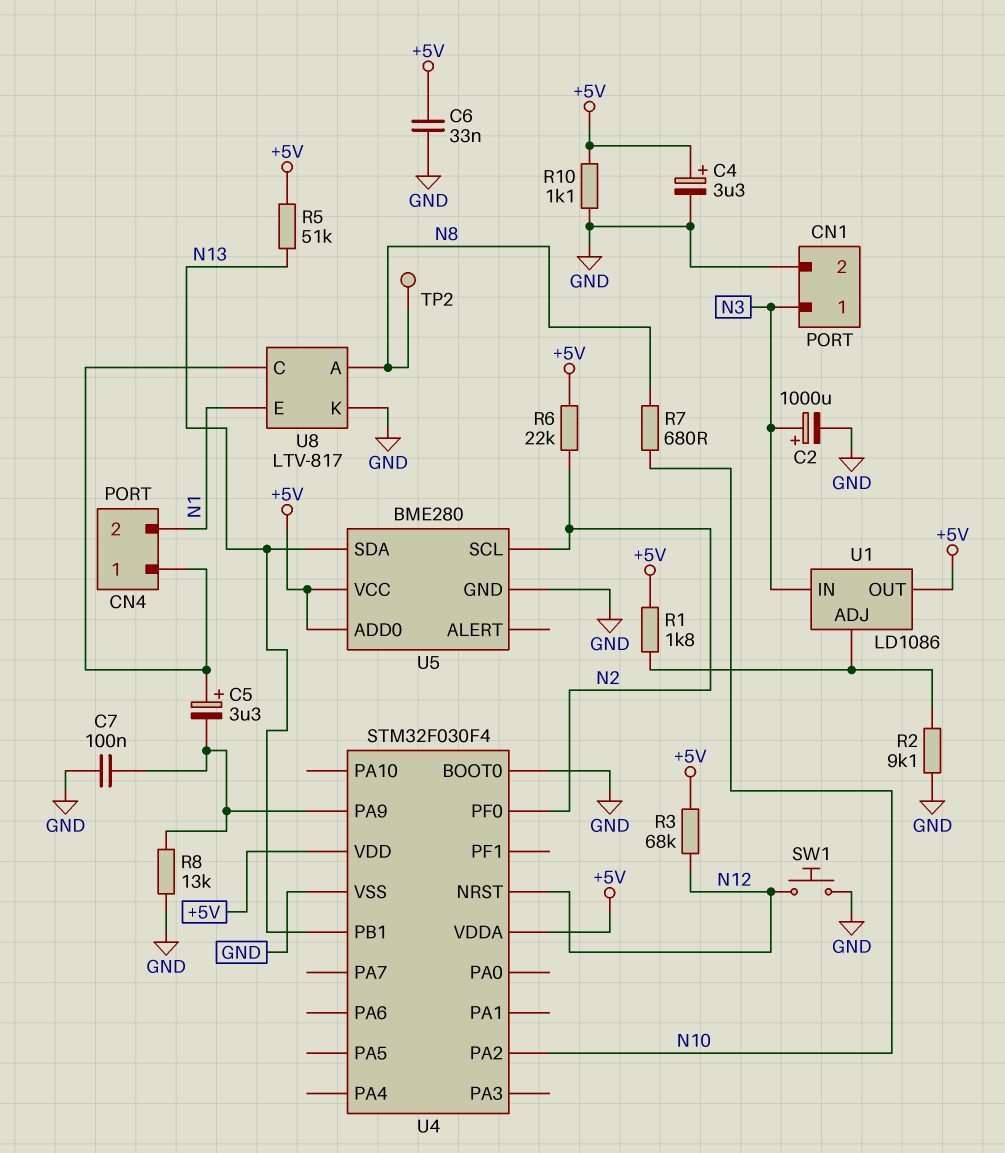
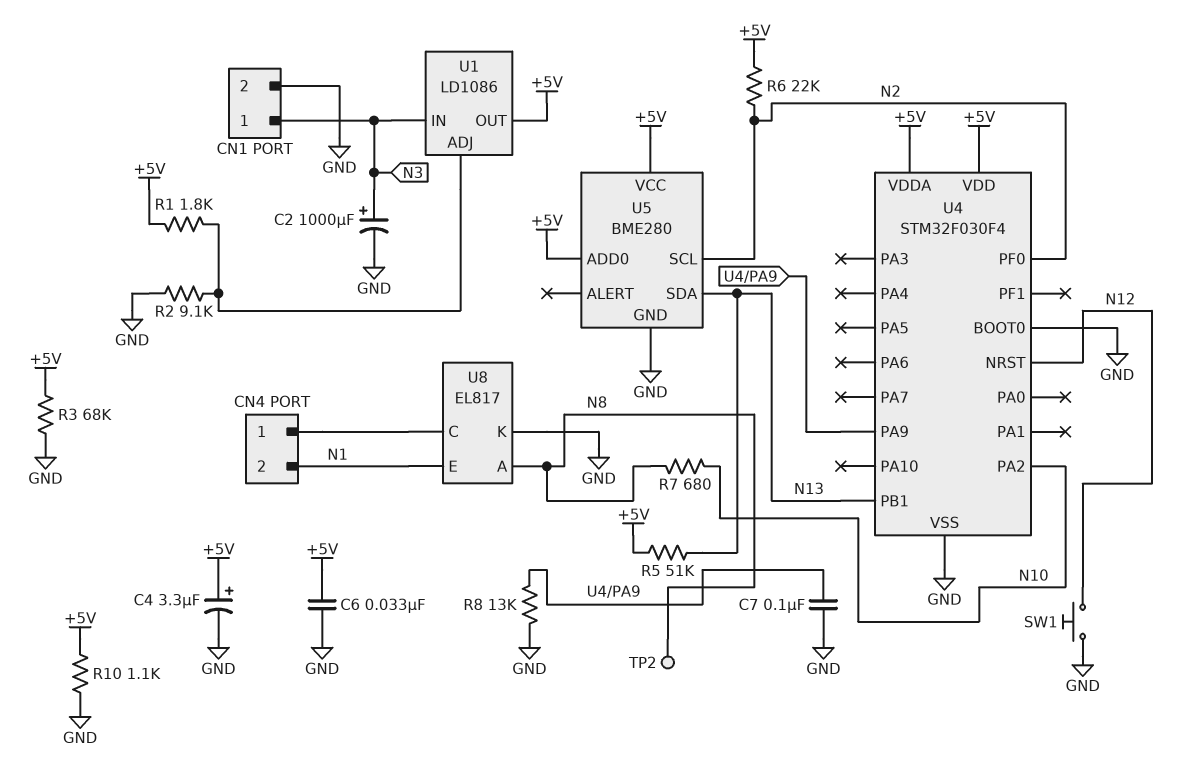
C5: 3.3uF (plus CN4/1, minus U4/PA9) -> none
R3: 68k (+5V, N12) -> 68k (+5V, GND)
U8: LTV-817 -> EL817

